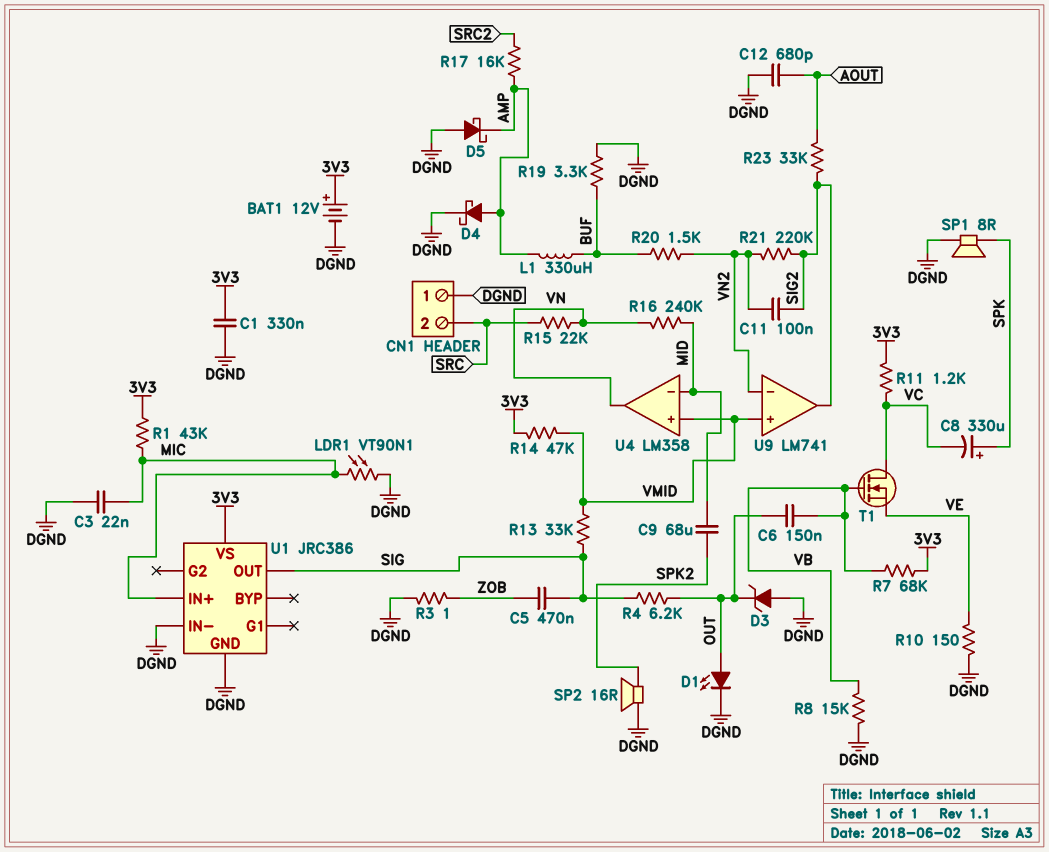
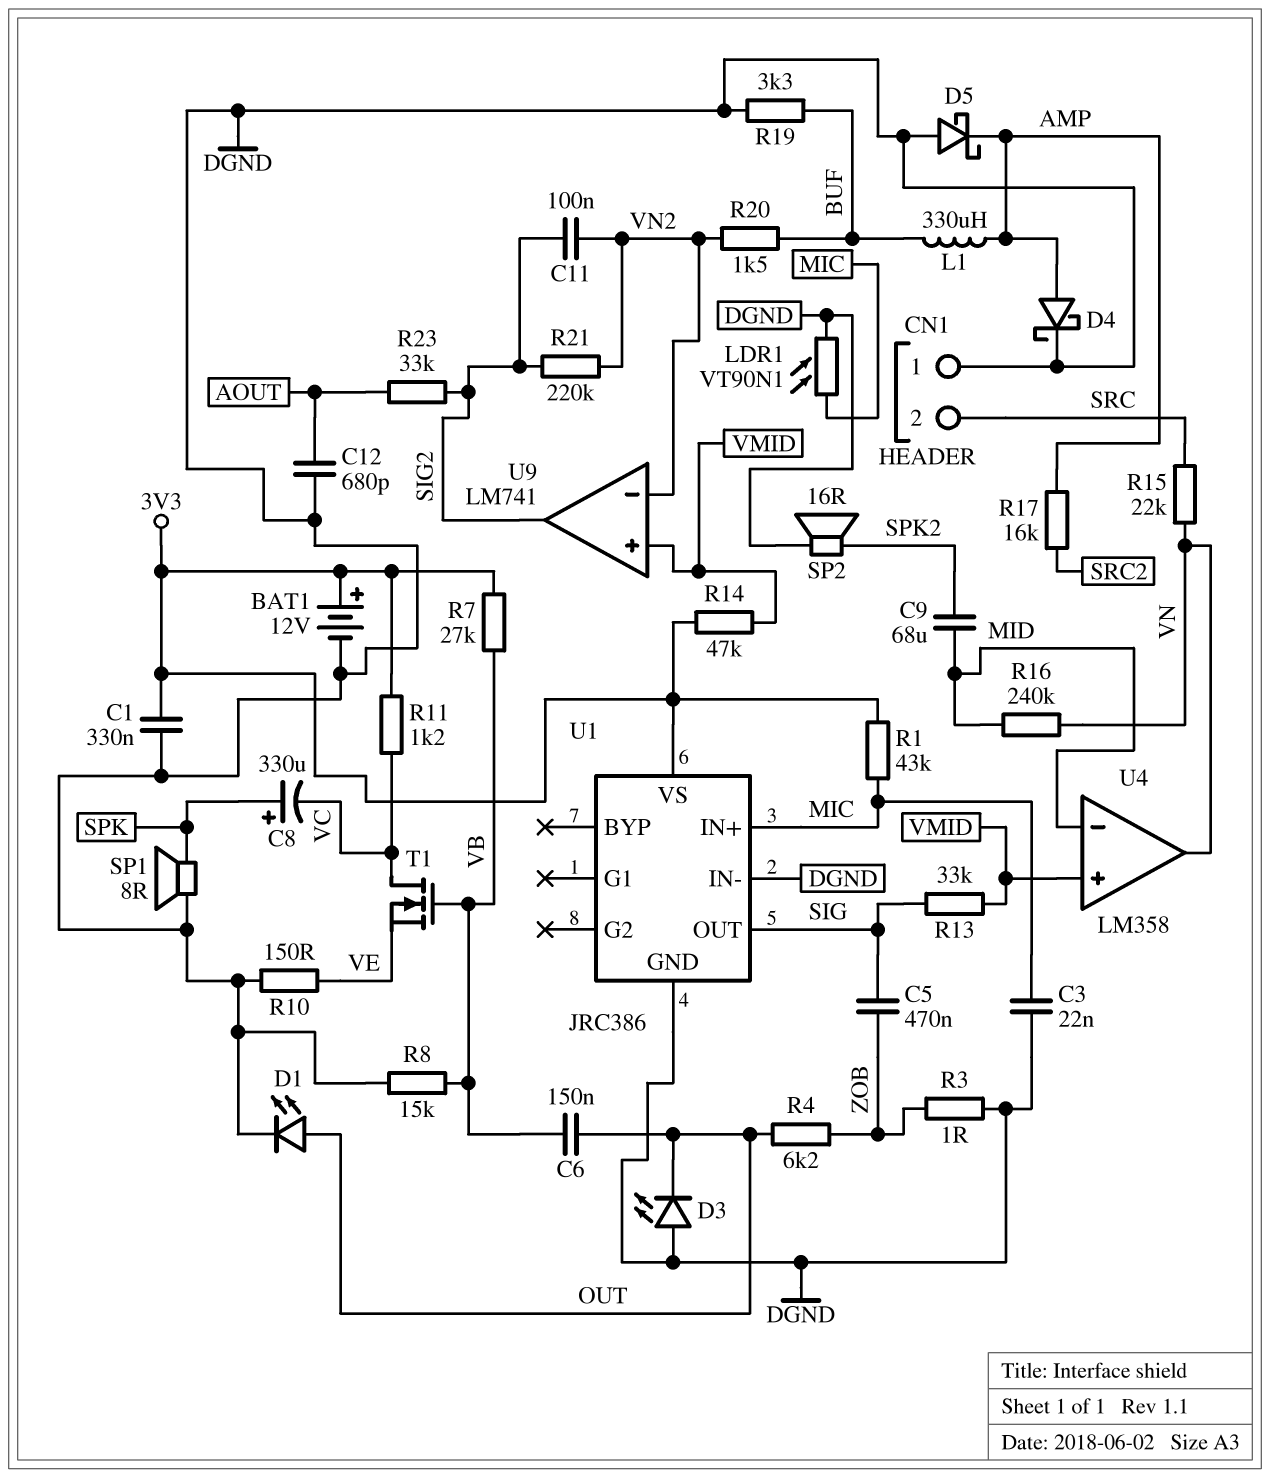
D3: zener (A DGND, K OUT) -> LED (A DGND, K OUT)
R4: 6.2k (OUT, SIG) -> 6.2k (OUT, ZOB)
R7: 68k (3V3, VB) -> 27k (3V3, VB)

